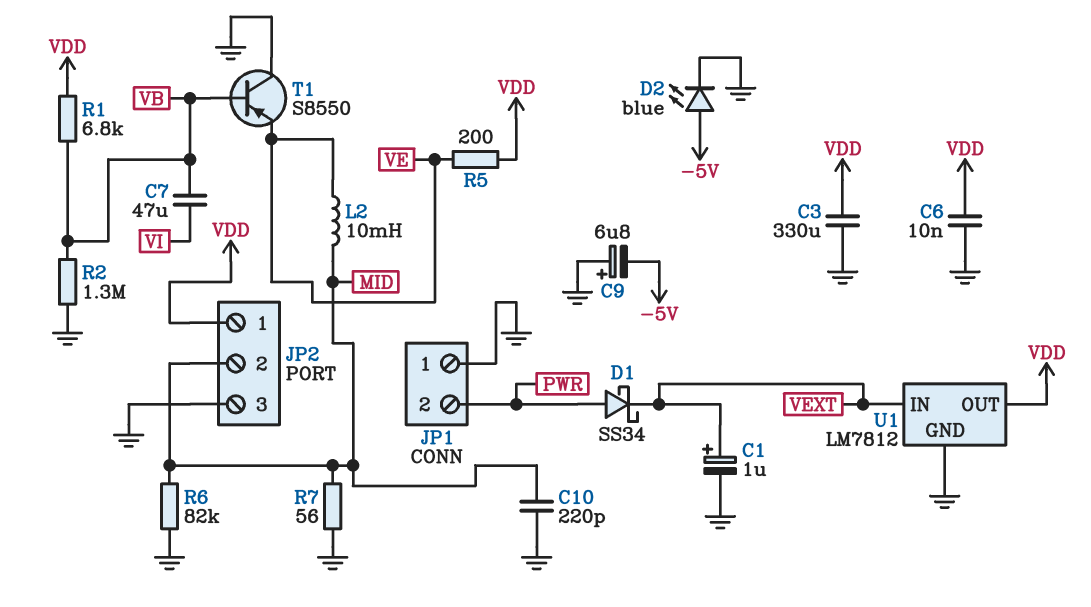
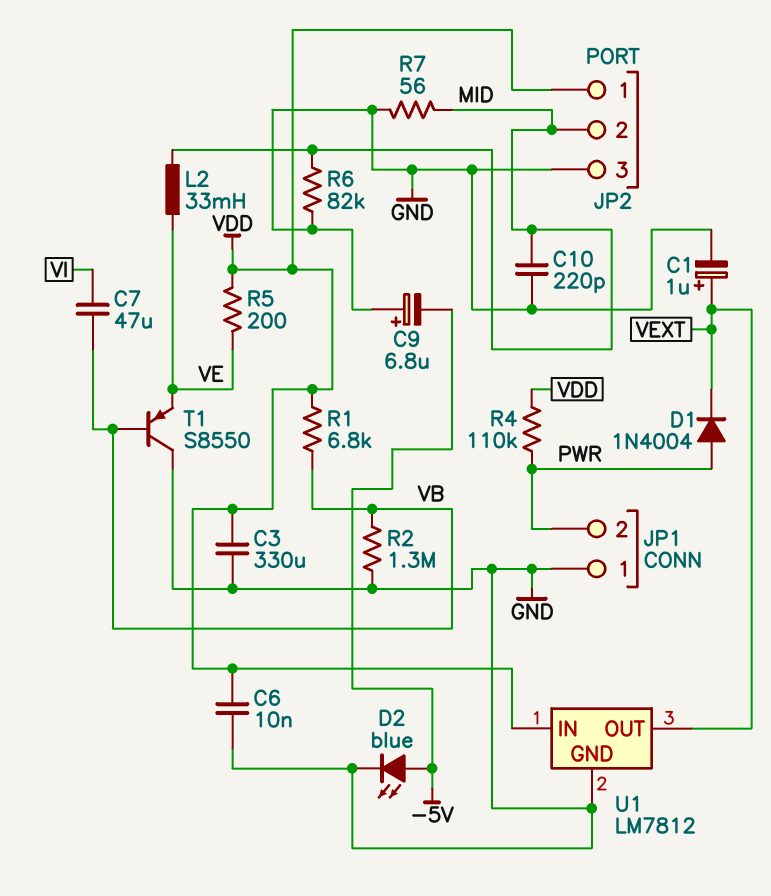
D1: schottky SS34 (A PWR, K VEXT) -> diode 1N4004 (A PWR, K VEXT)
L2: 10mH (MID, VE) -> 33mH (MID, VE)
R4: none -> 110k (PWR, VDD)
U1 pin IN: VEXT -> VDD
U1 pin OUT: VDD -> VEXT

